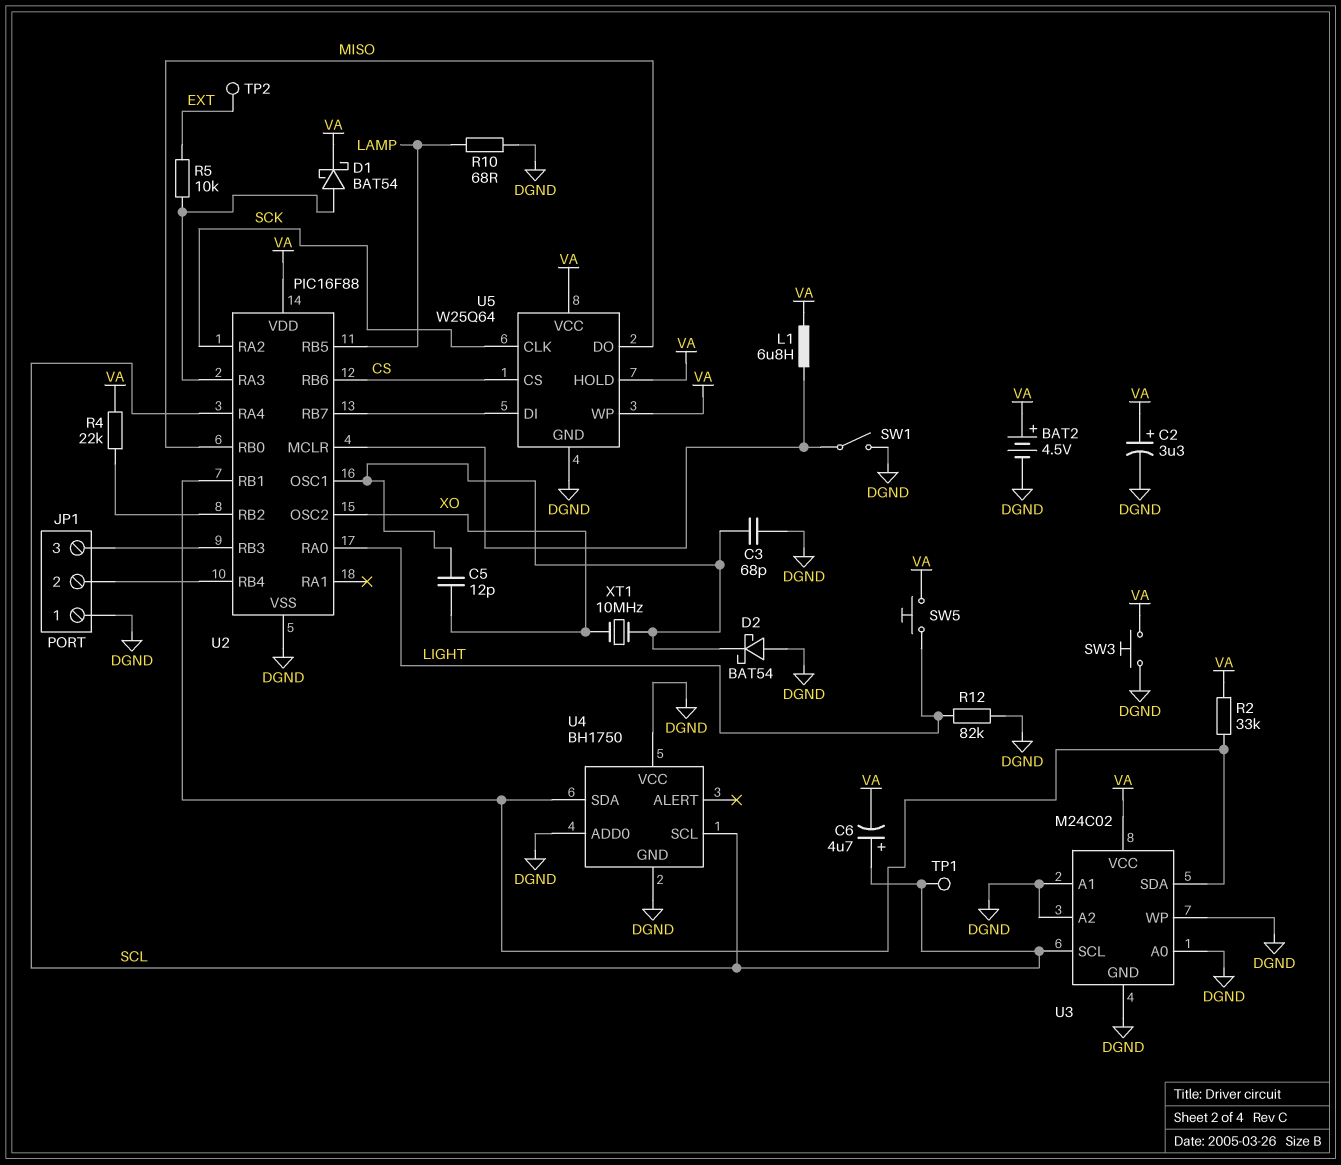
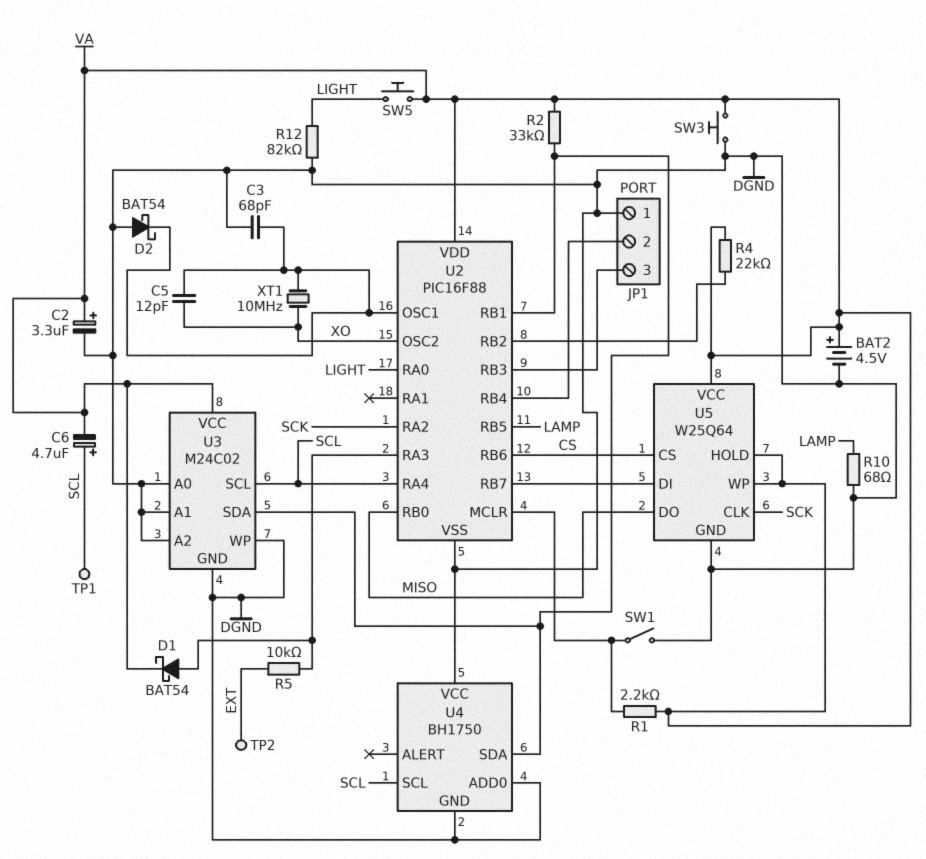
L1: 6.8uH (U2/MCLR, VA) -> none
R1: none -> 2.2k (U2/MCLR, VA)

